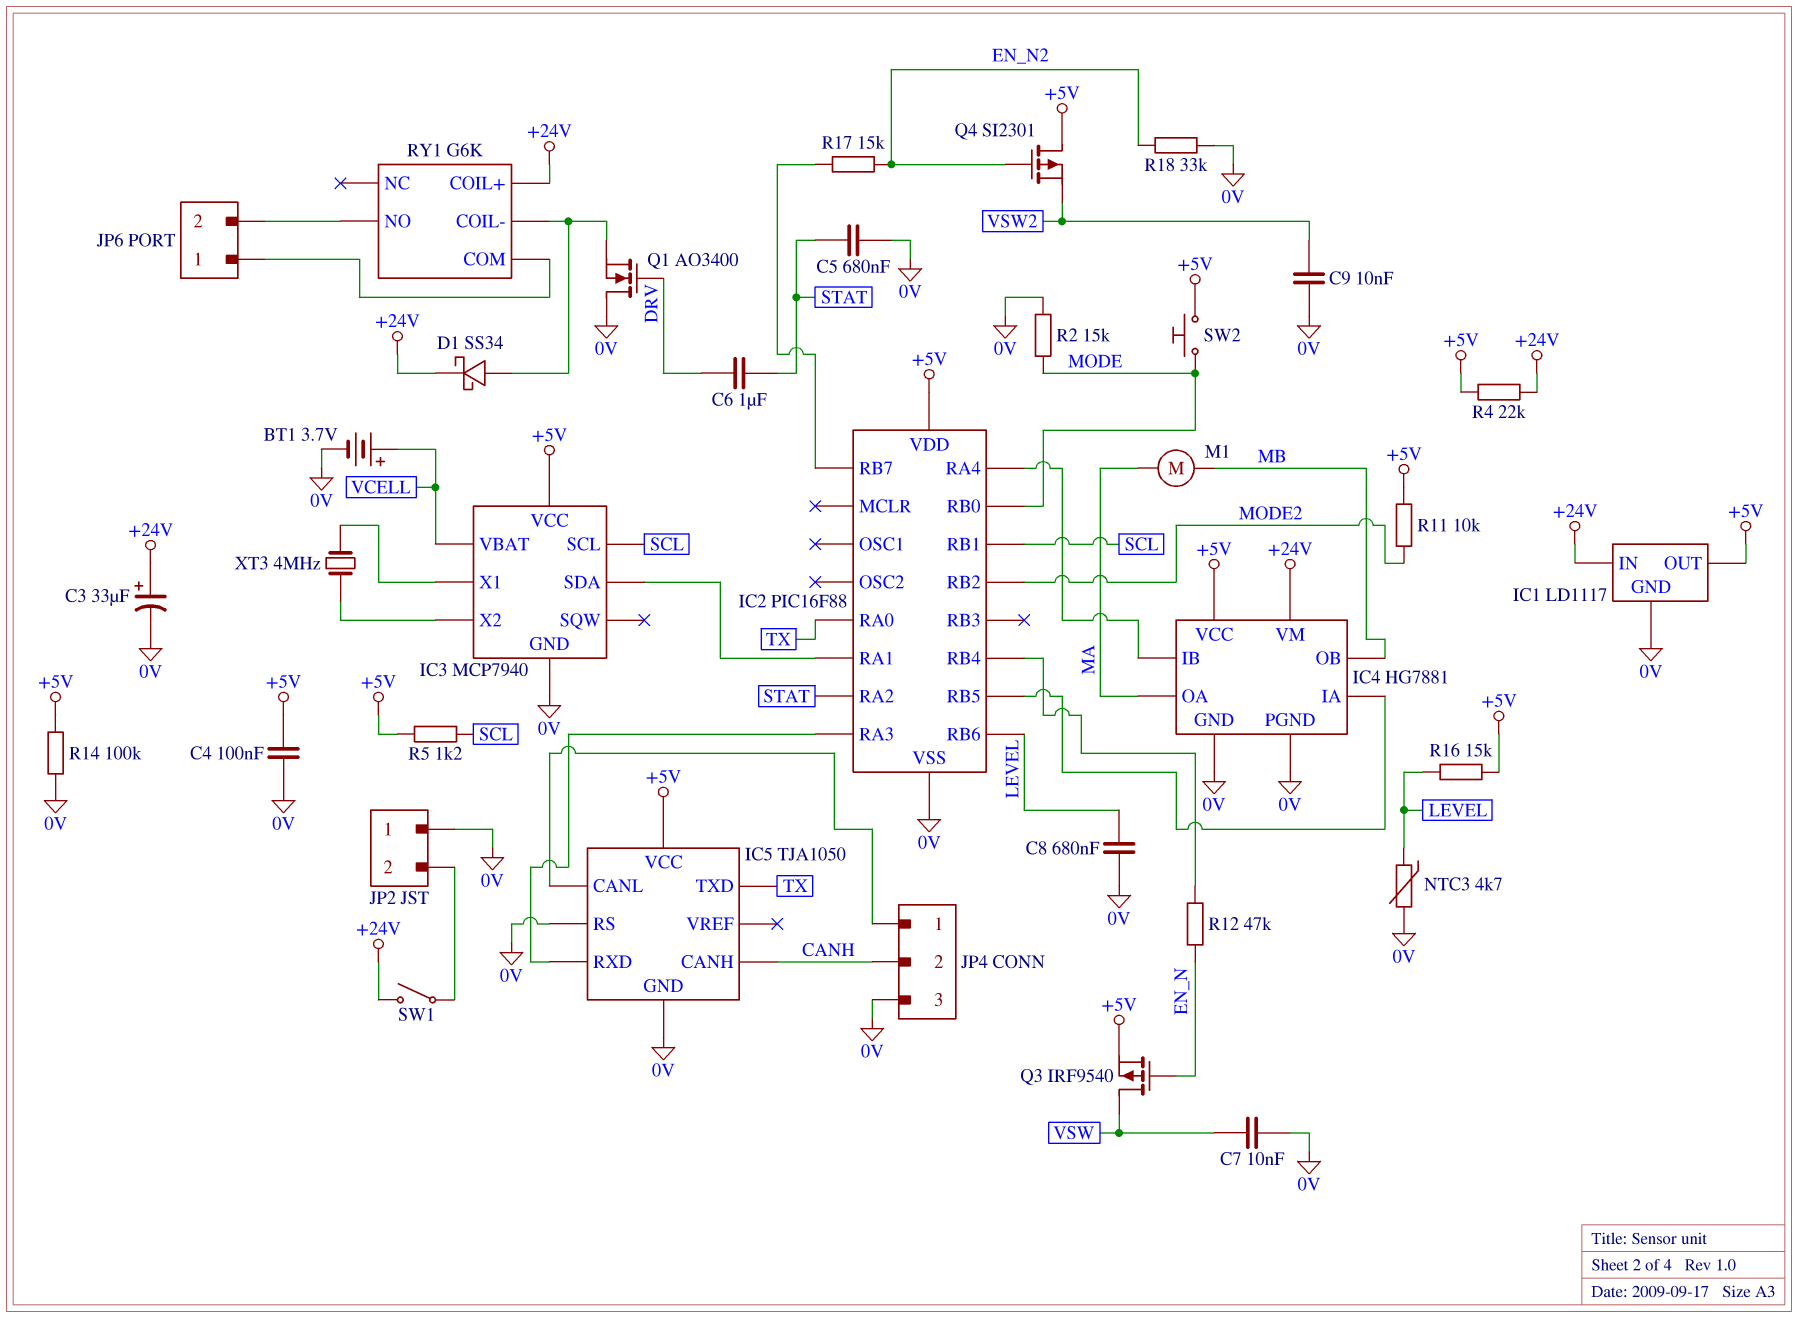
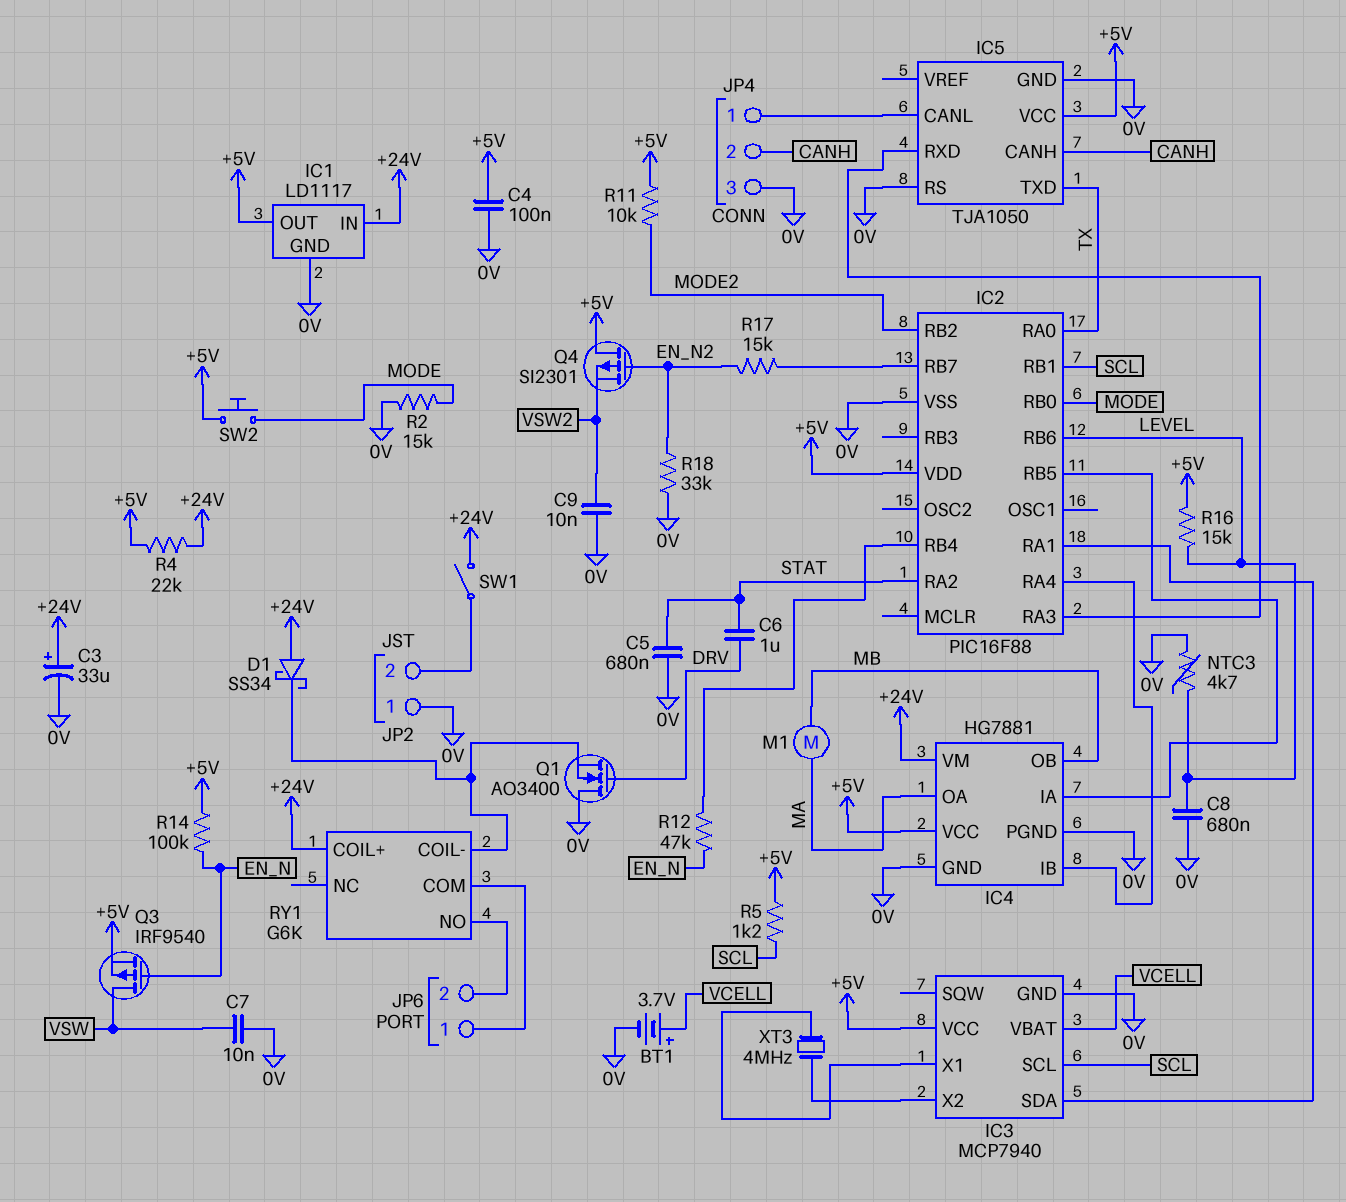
D1: schottky SS34 (A RY1/COIL-, K +24V) -> schottky SS34 (A +24V, K RY1/COIL-)
R14: 100k (+5V, 0V) -> 100k (+5V, EN_N)

